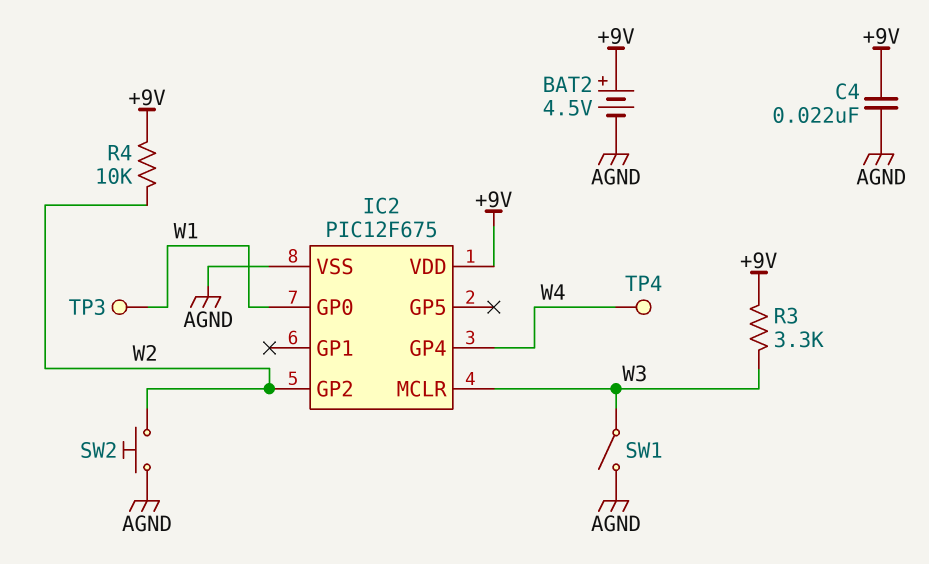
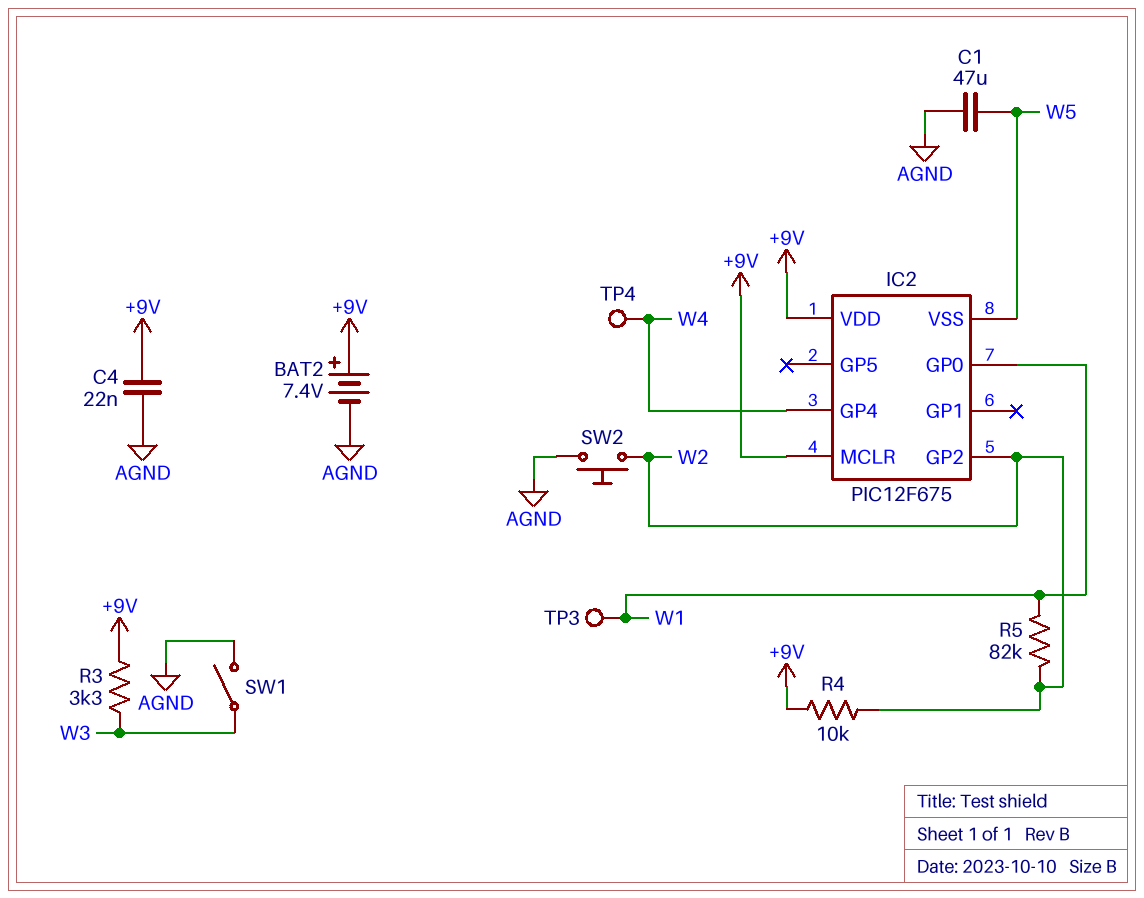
BAT2: 4.5V (plus +9V, minus AGND) -> 7.4V (plus +9V, minus AGND)
C1: none -> 47uF (AGND, W5)
IC2 pin MCLR: W3 -> +9V
IC2 pin VSS: AGND -> W5
R5: none -> 82k (W1, W2)

